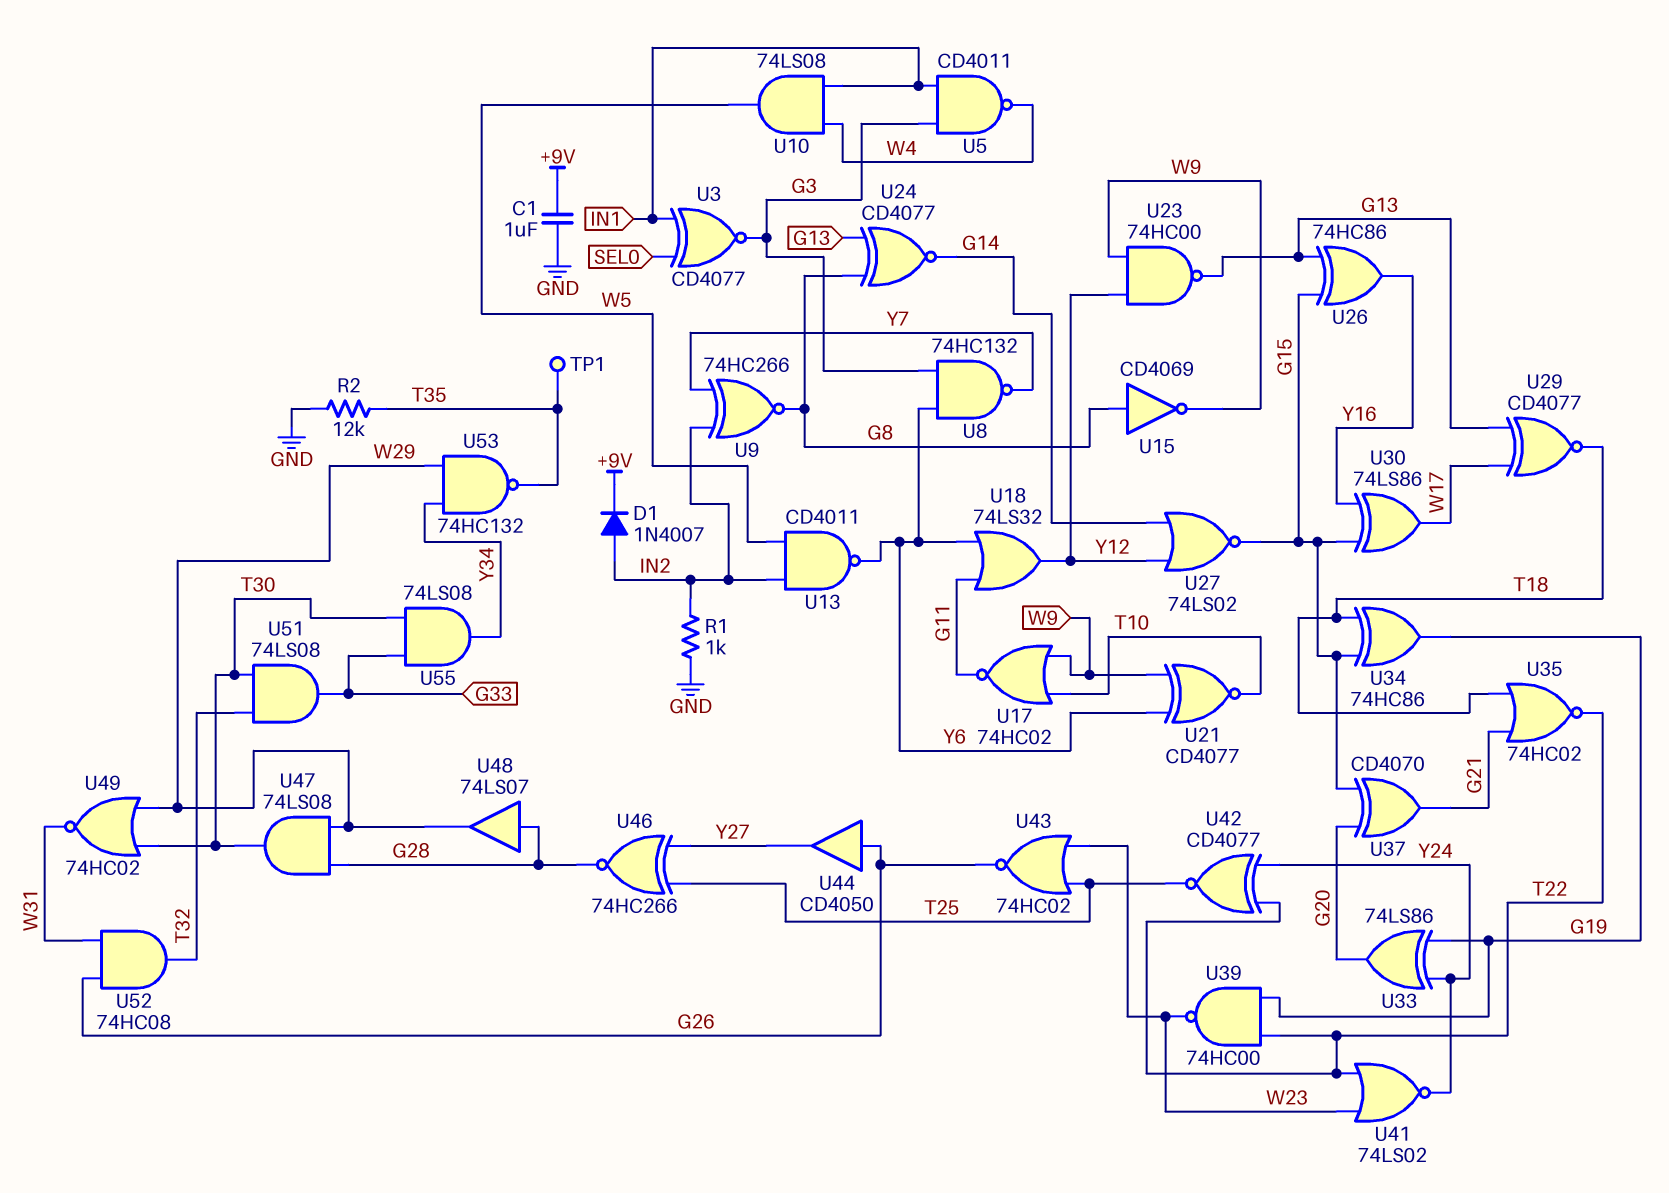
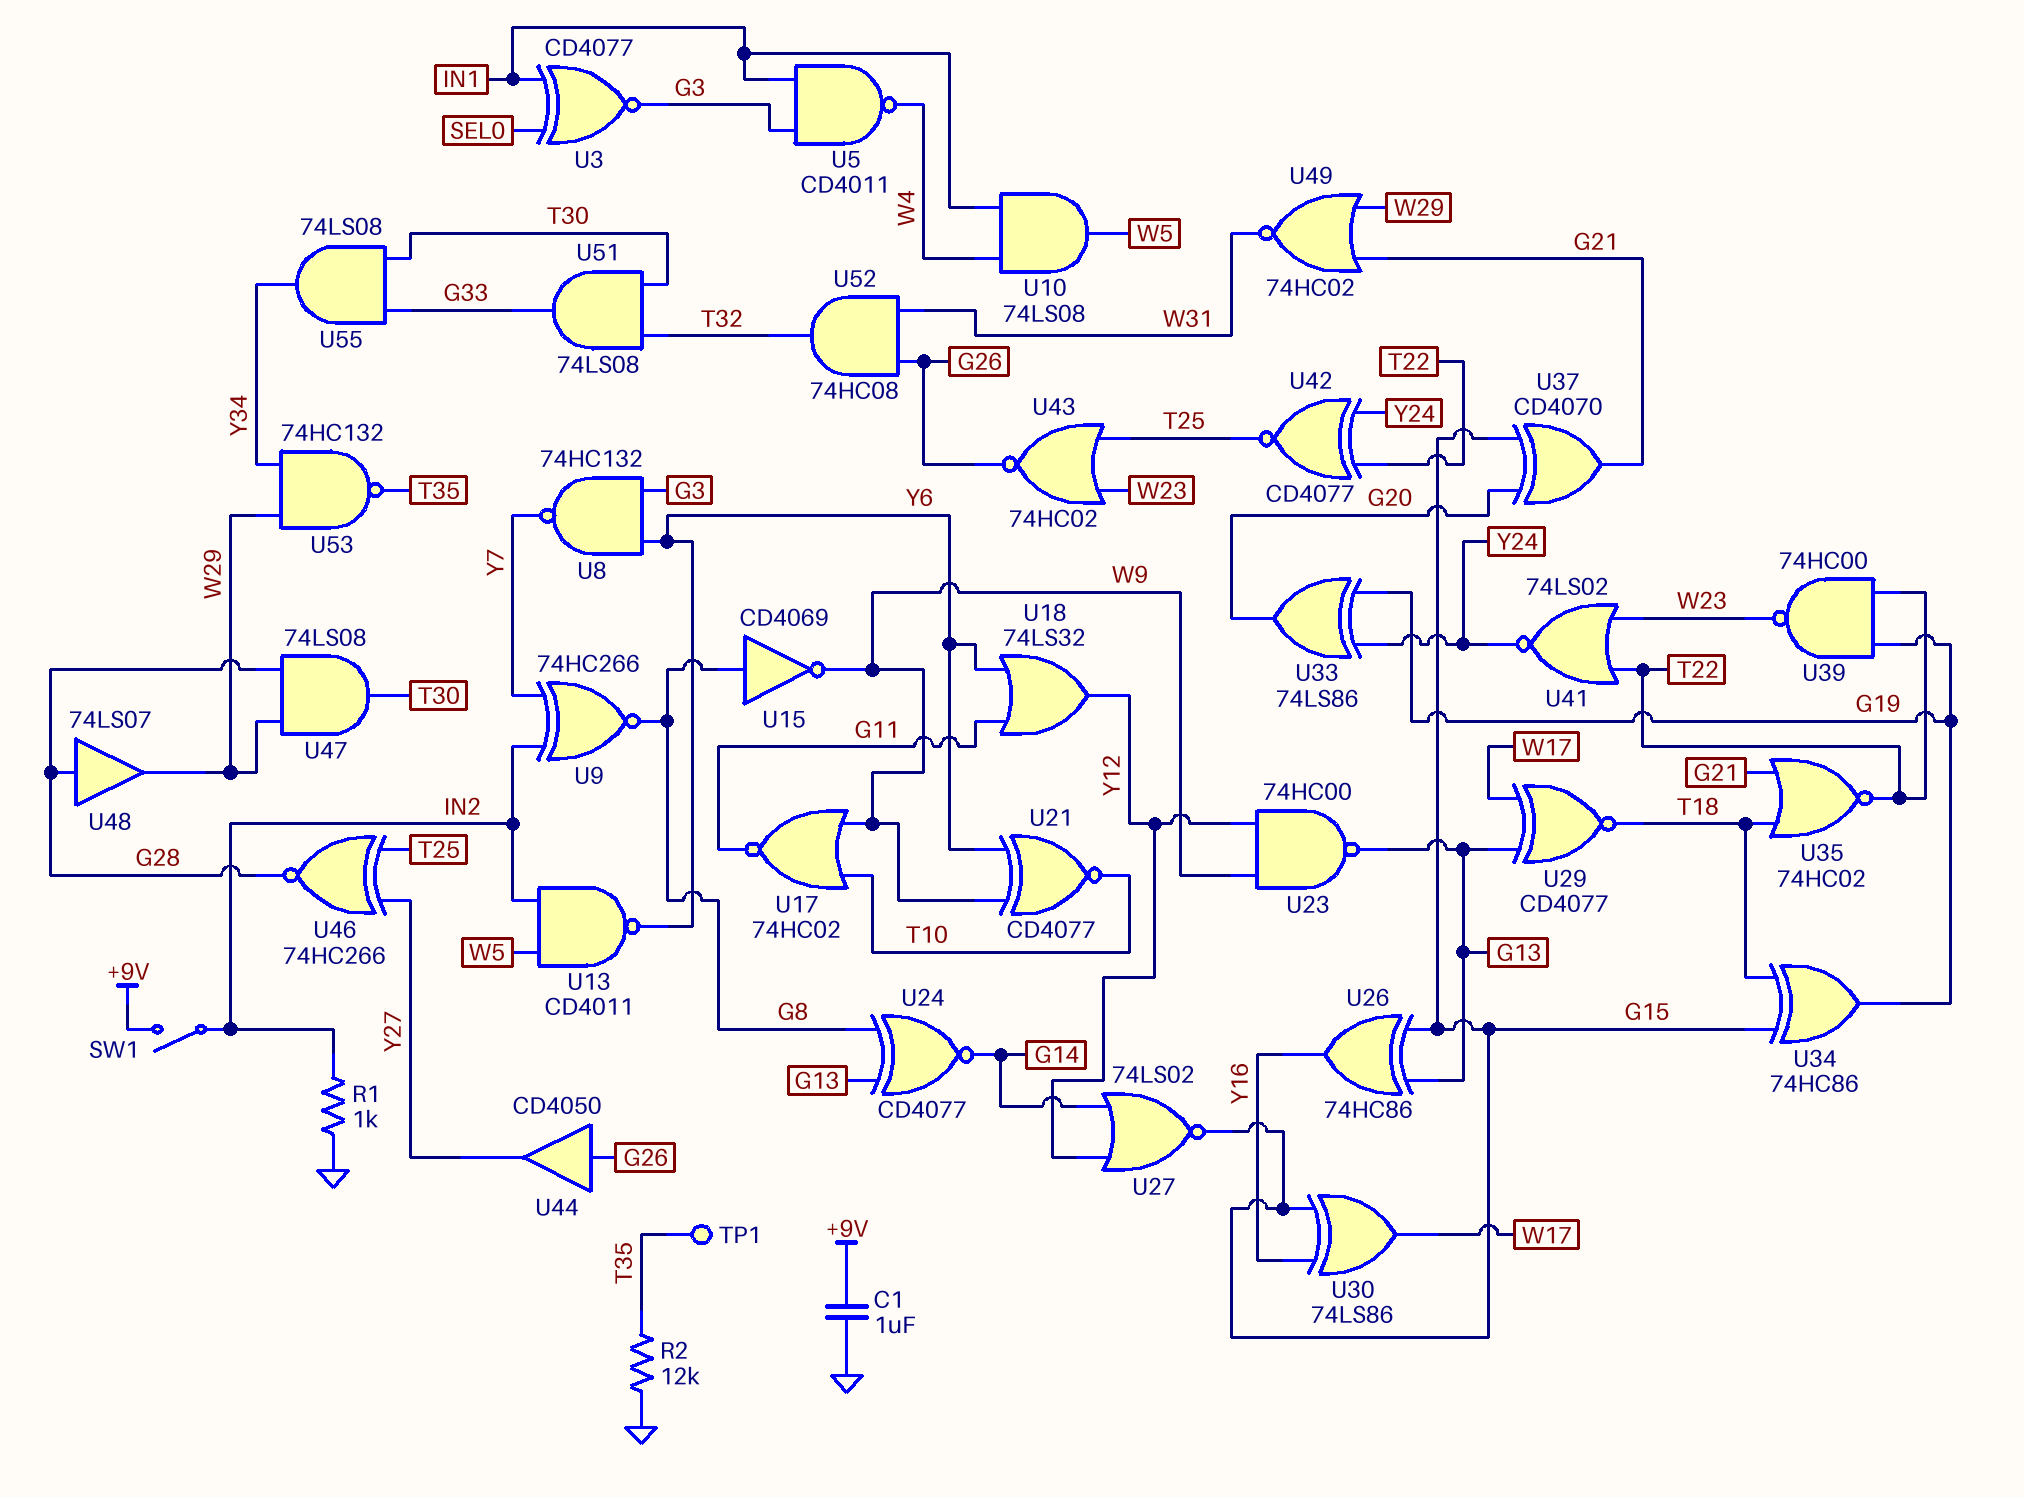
D1: diode 1N4007 (A IN2, K +9V) -> none
SW1: none -> switch (+9V, IN2)
U49: NOR 74HC02 (in T30, in W29, out W31) -> NOR 74HC02 (in G21, in W29, out W31)

